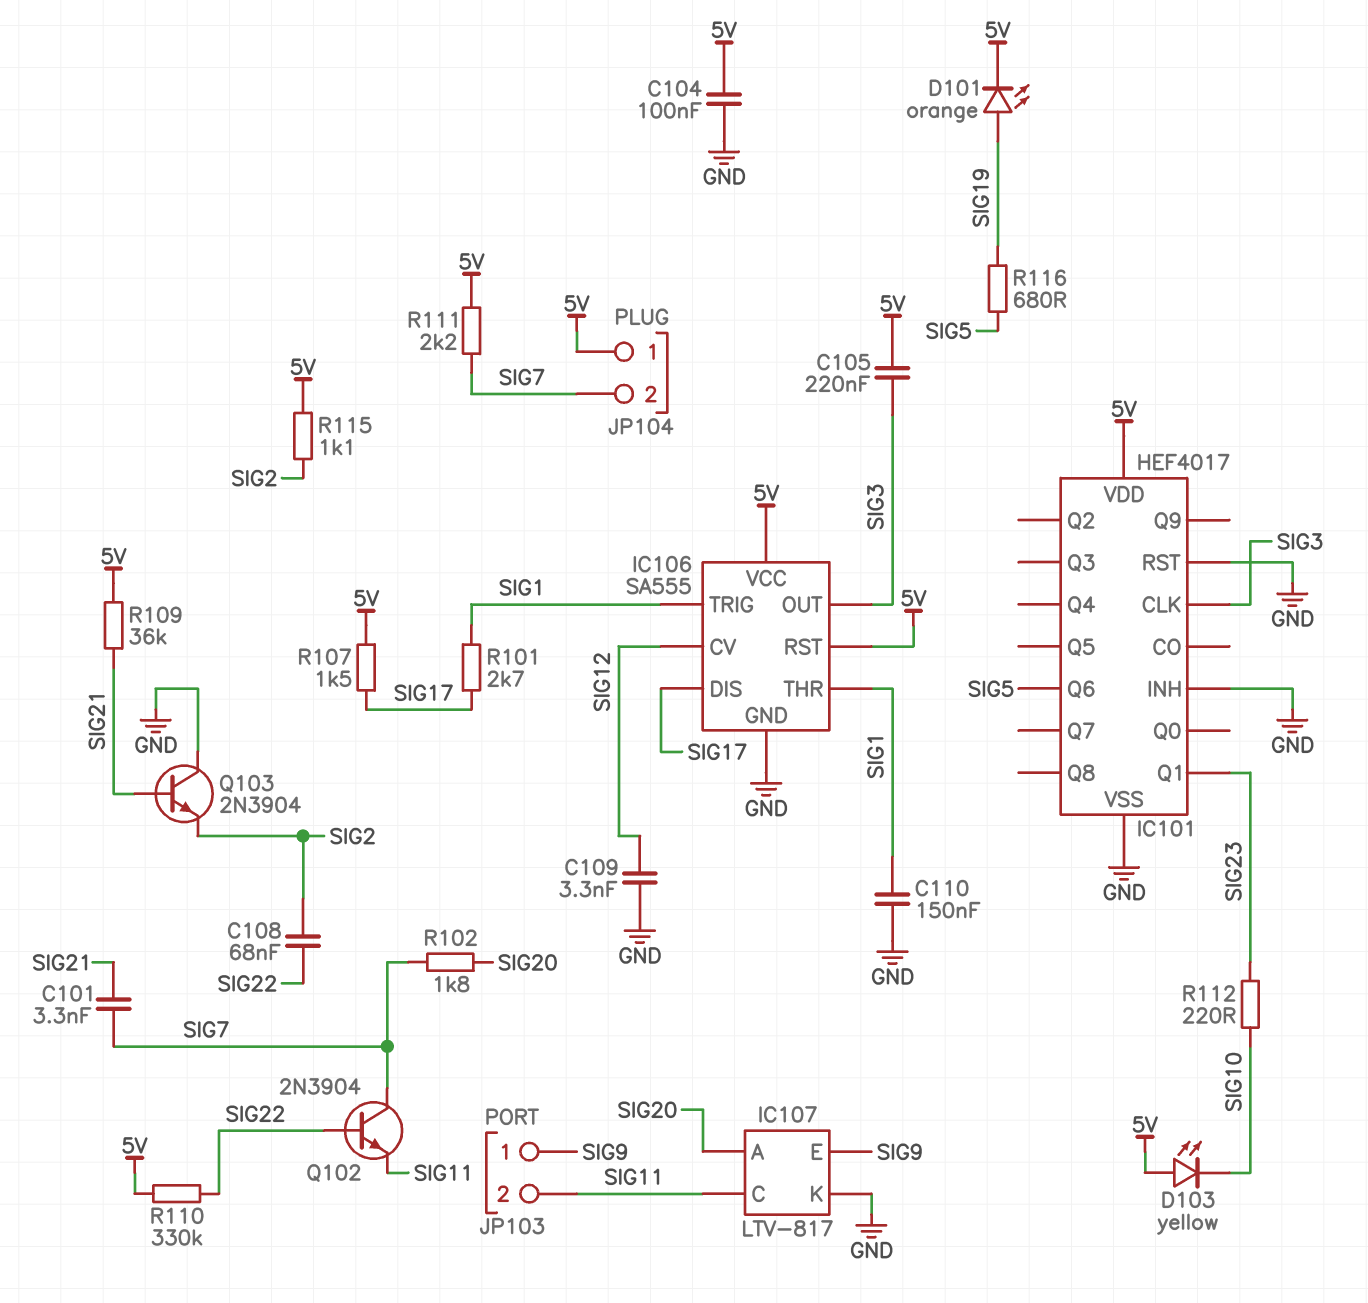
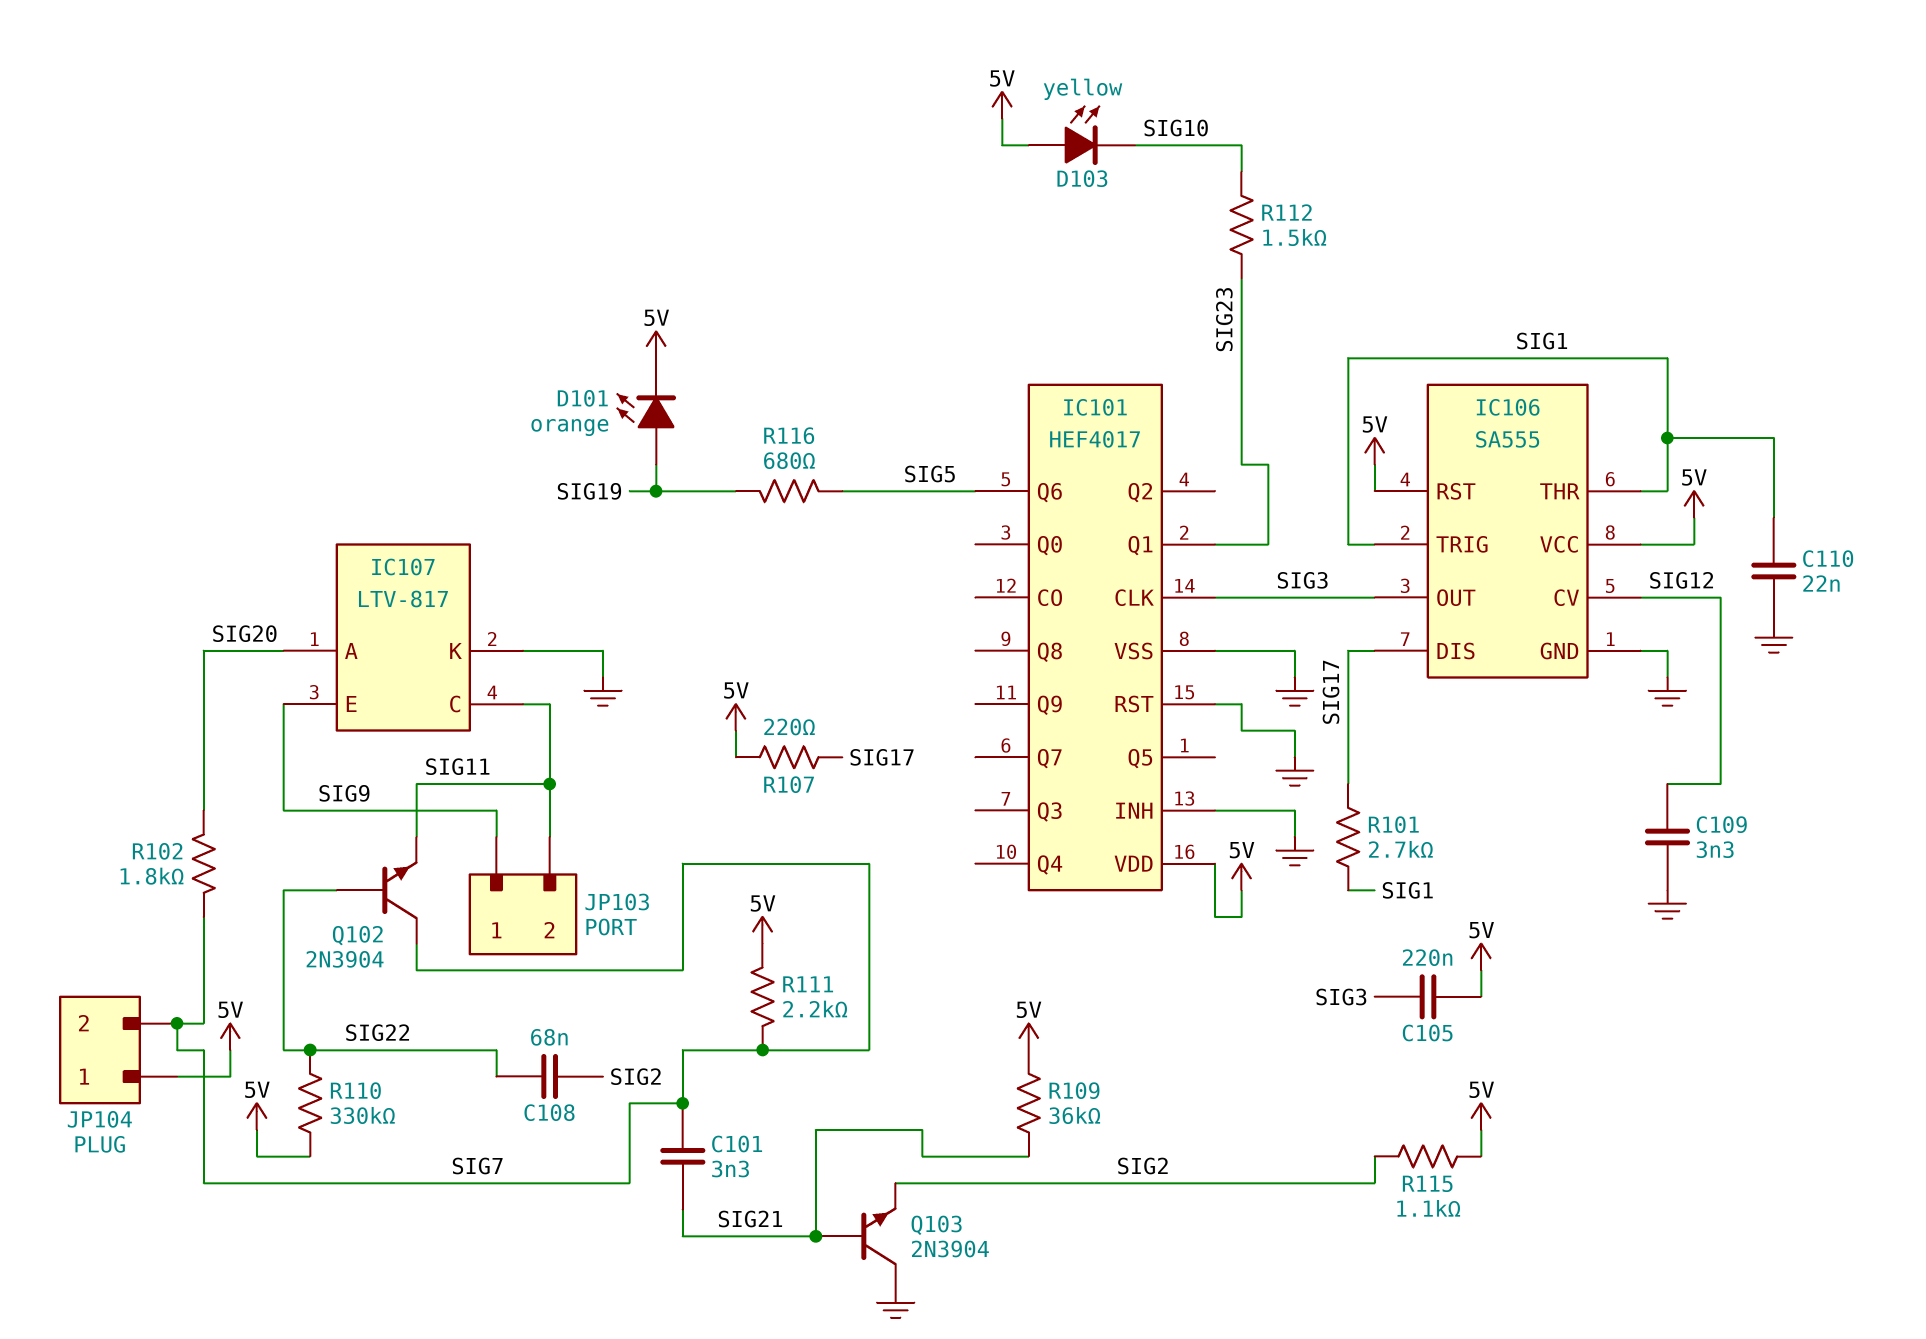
C104: 100nF (5V, GND) -> none
C110: 150nF (GND, SIG1) -> 22nF (GND, SIG1)
R107: 1.5k (5V, SIG17) -> 220 (5V, SIG17)
R112: 220 (SIG10, SIG23) -> 1.5k (SIG10, SIG23)

